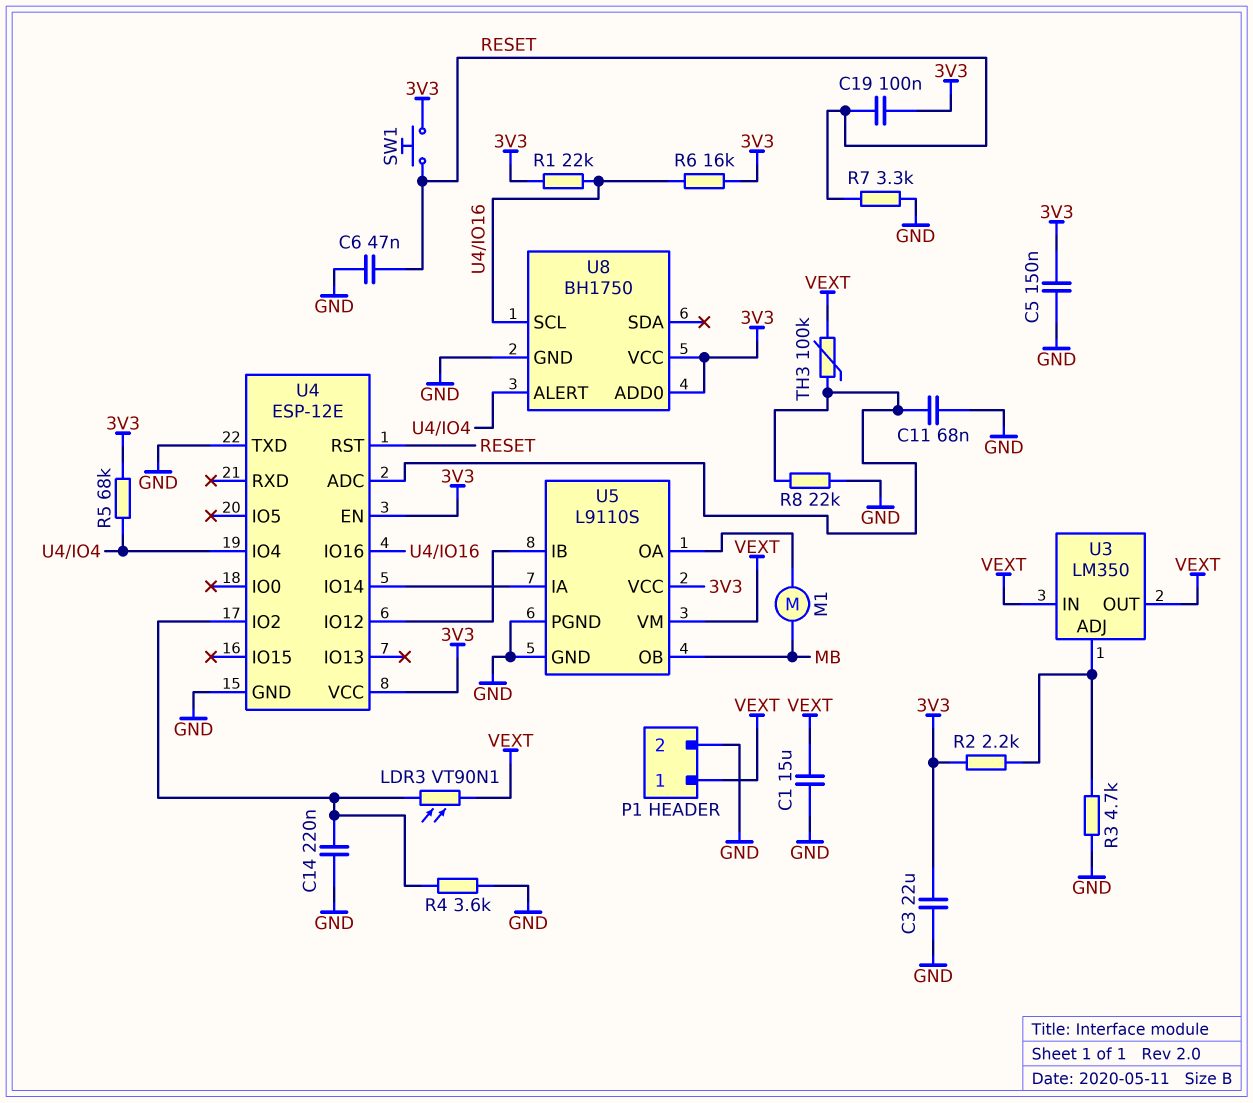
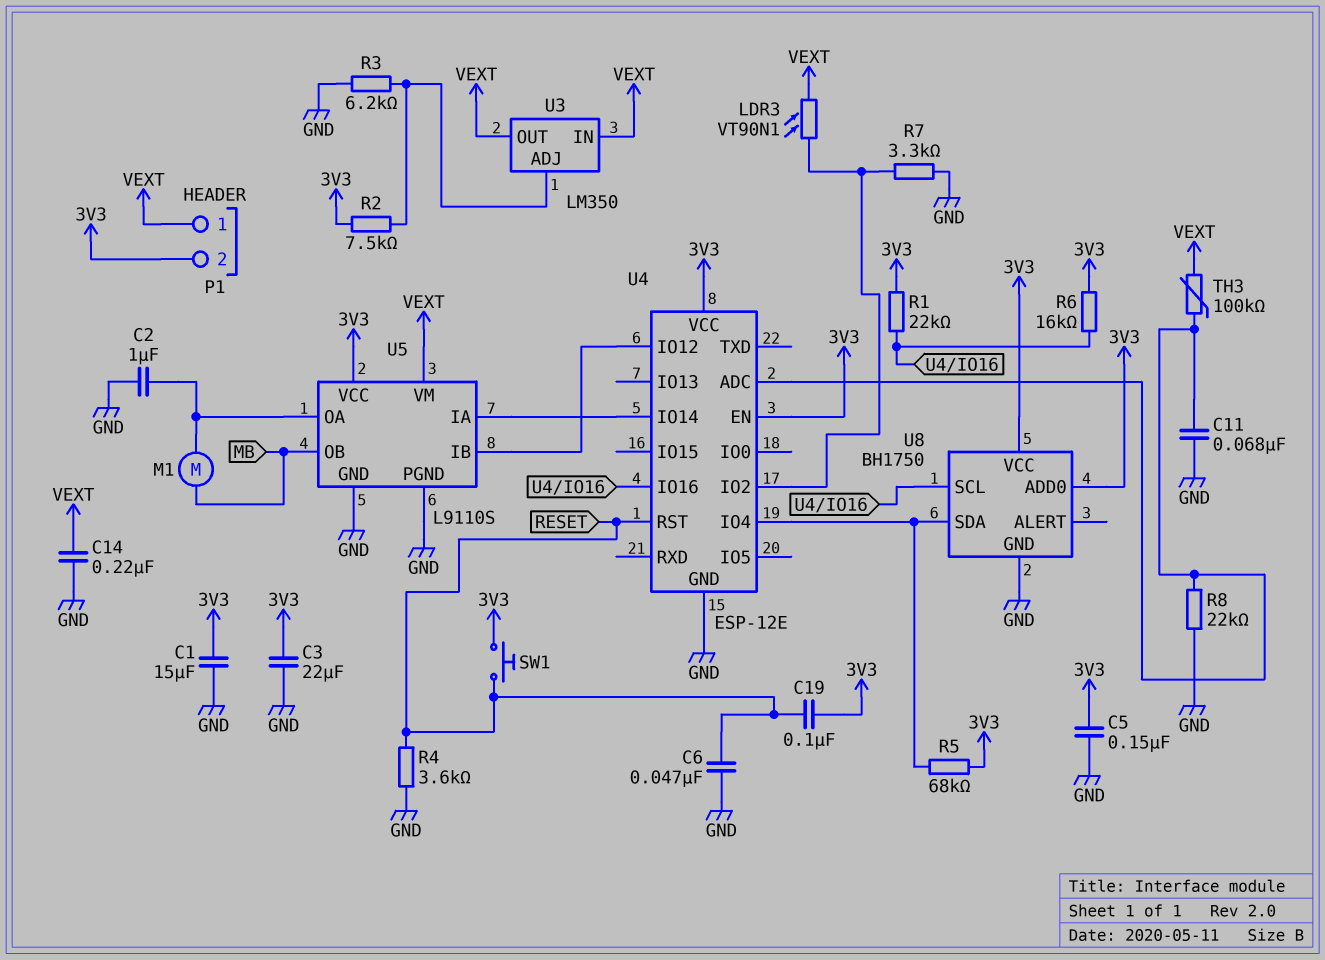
C1: 15uF (GND, VEXT) -> 15uF (3V3, GND)
C2: none -> 1uF (GND, U5/OA)
C14: 220nF (GND, U4/IO2) -> 220nF (GND, VEXT)
P1 pin 2: GND -> 3V3
R2: 2.2k (3V3, U3/ADJ) -> 7.5k (3V3, U3/ADJ)
R3: 4.7k (GND, U3/ADJ) -> 6.2k (GND, U3/ADJ)
R4: 3.6k (GND, U4/IO2) -> 3.6k (GND, RESET)
R7: 3.3k (GND, RESET) -> 3.3k (GND, U4/IO2)
U4 pin TXD: GND -> none
U8 pin ALERT: U4/IO4 -> none
U8 pin SDA: none -> U4/IO4

